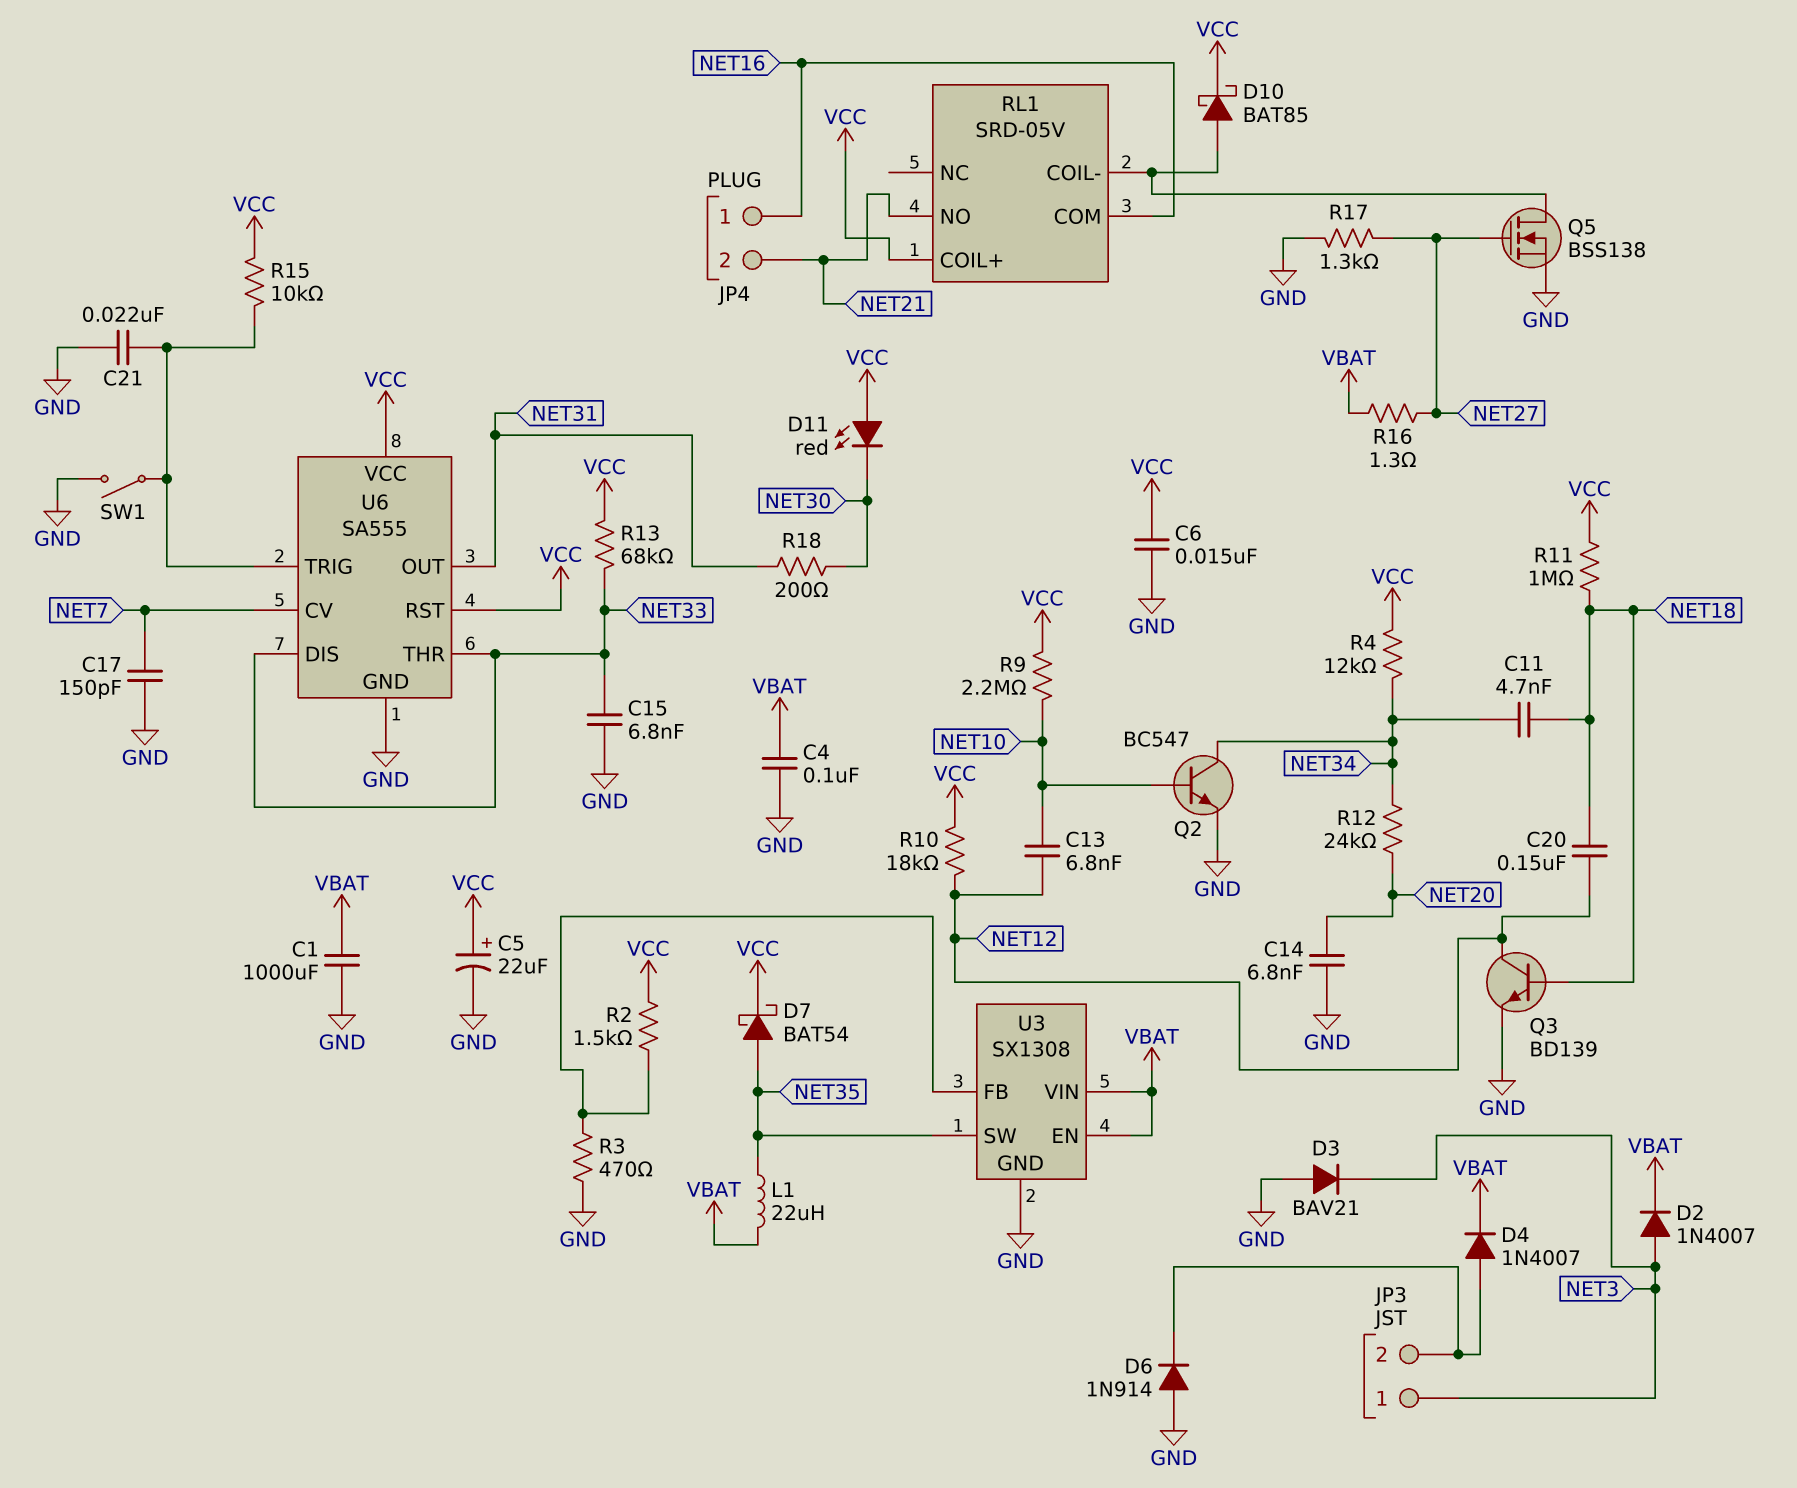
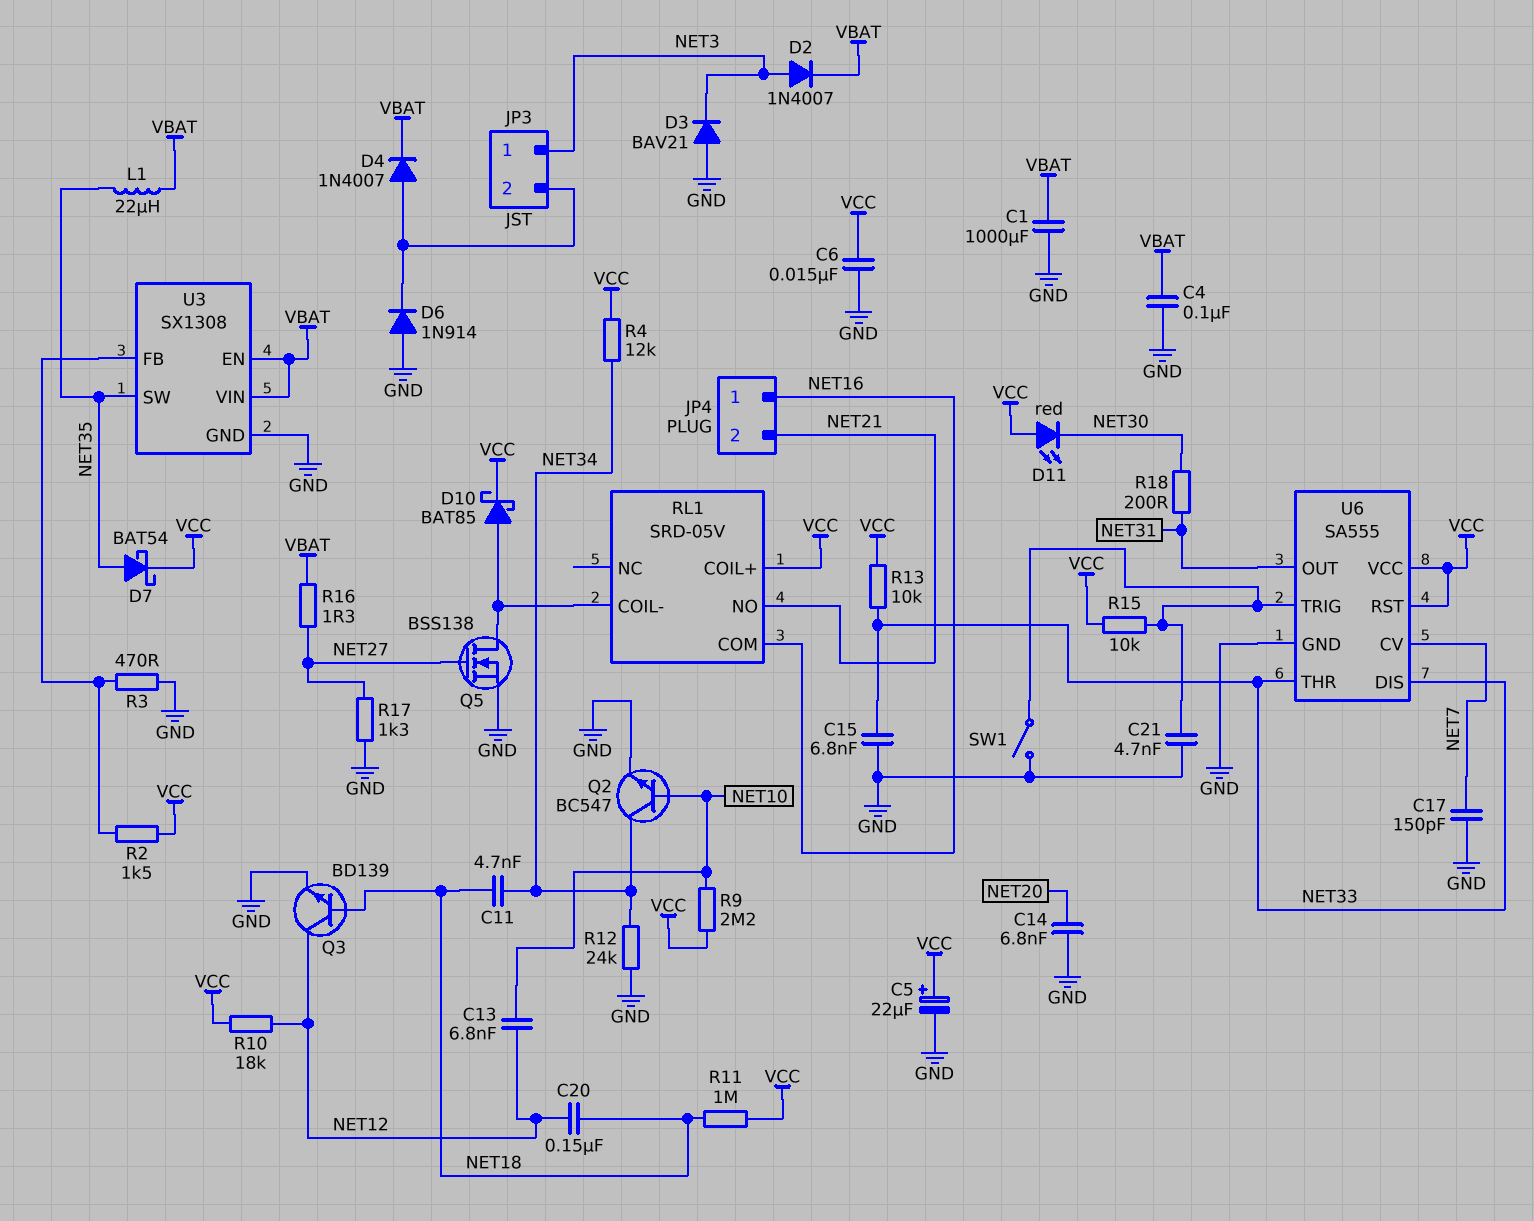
C21: 22nF (GND, U6/TRIG) -> 4.7nF (GND, U6/TRIG)
R12: 24k (NET20, NET34) -> 24k (GND, NET34)
R13: 68k (NET33, VCC) -> 10k (NET33, VCC)

